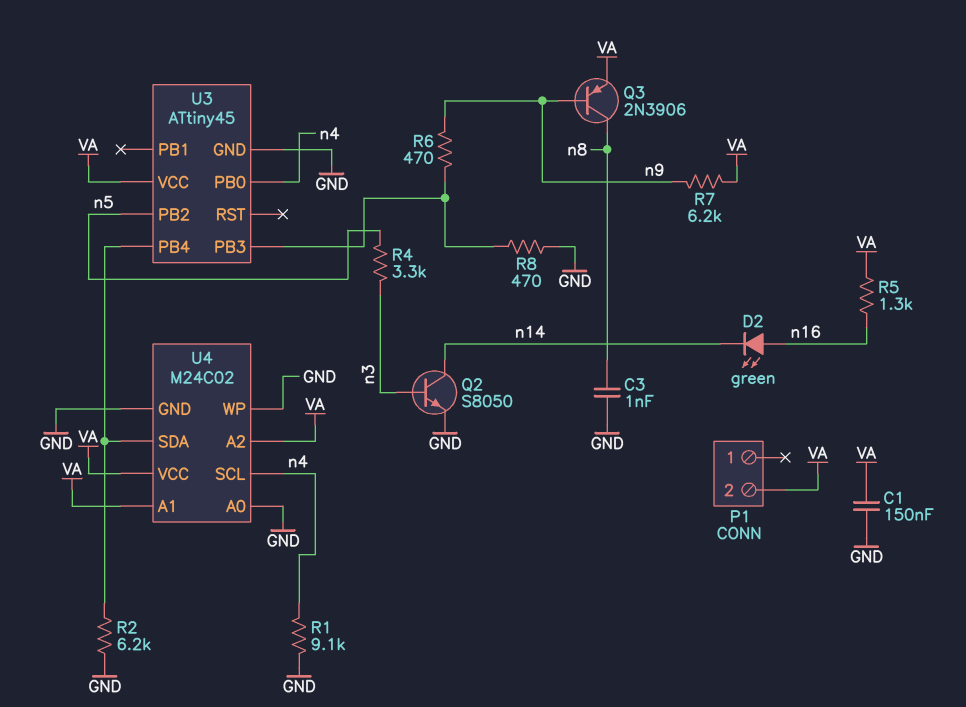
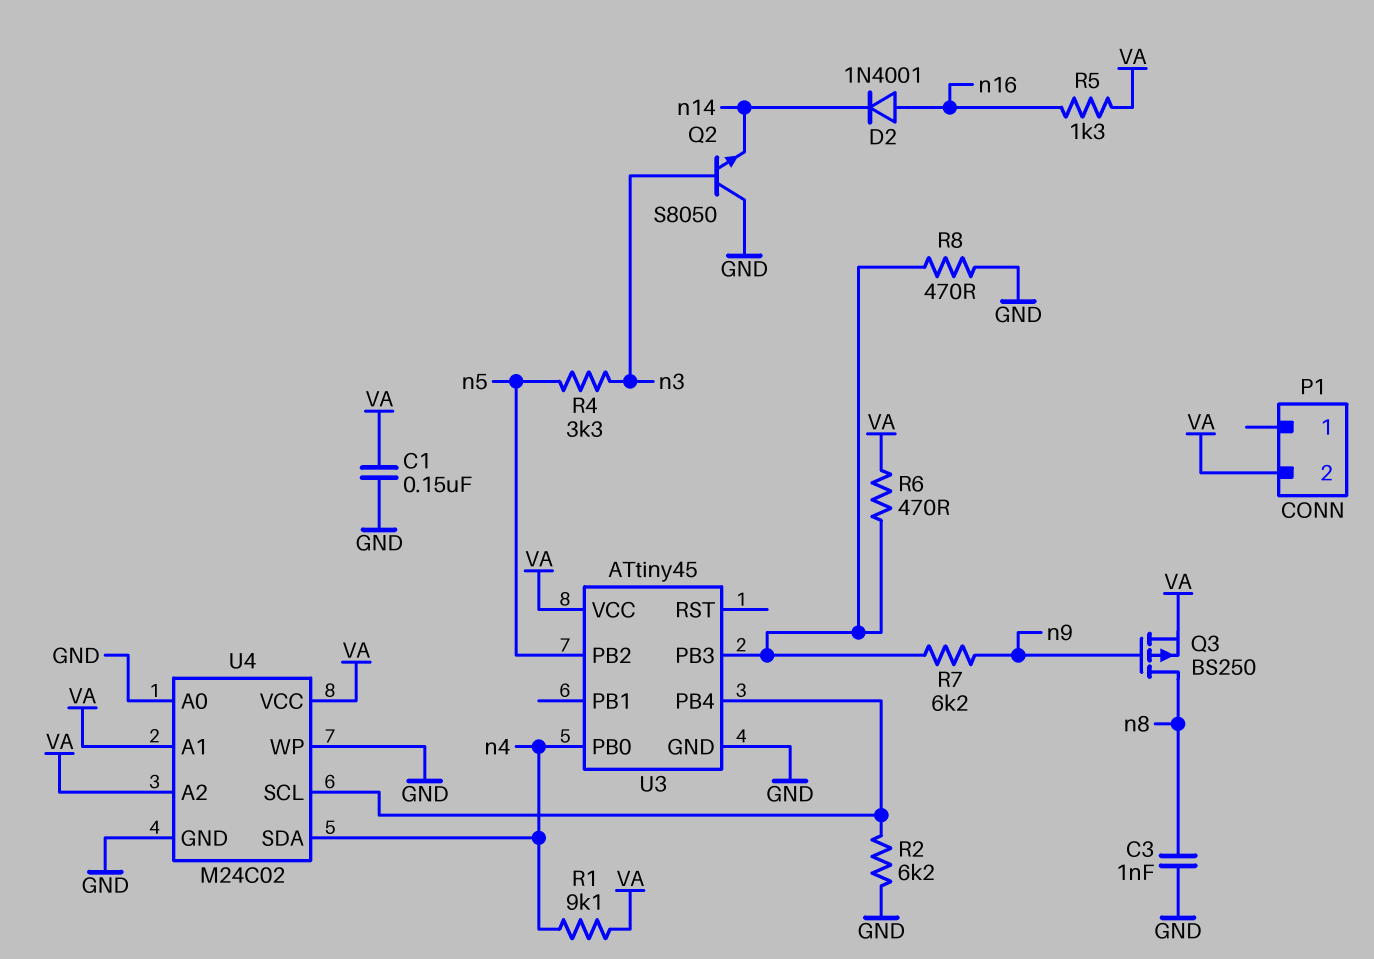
D2: LED green (A n16, K n14) -> diode 1N4001 (A n16, K n14)
Q2: NPN S8050 (B n3, C n14, E GND) -> NPN S8050 (B n3, C GND, E n14)
Q3: PNP 2N3906 (B n9, C n8, E VA) -> PMOS BS250 (G n9, D n8, S VA)
R1: 9.1k (GND, n4) -> 9.1k (VA, n4)
R6: 470 (U3/PB3, n9) -> 470 (U3/PB3, VA)
R7: 6.2k (VA, n9) -> 6.2k (U3/PB3, n9)
U4 pin SCL: n4 -> U3/PB4
U4 pin SDA: U3/PB4 -> n4

